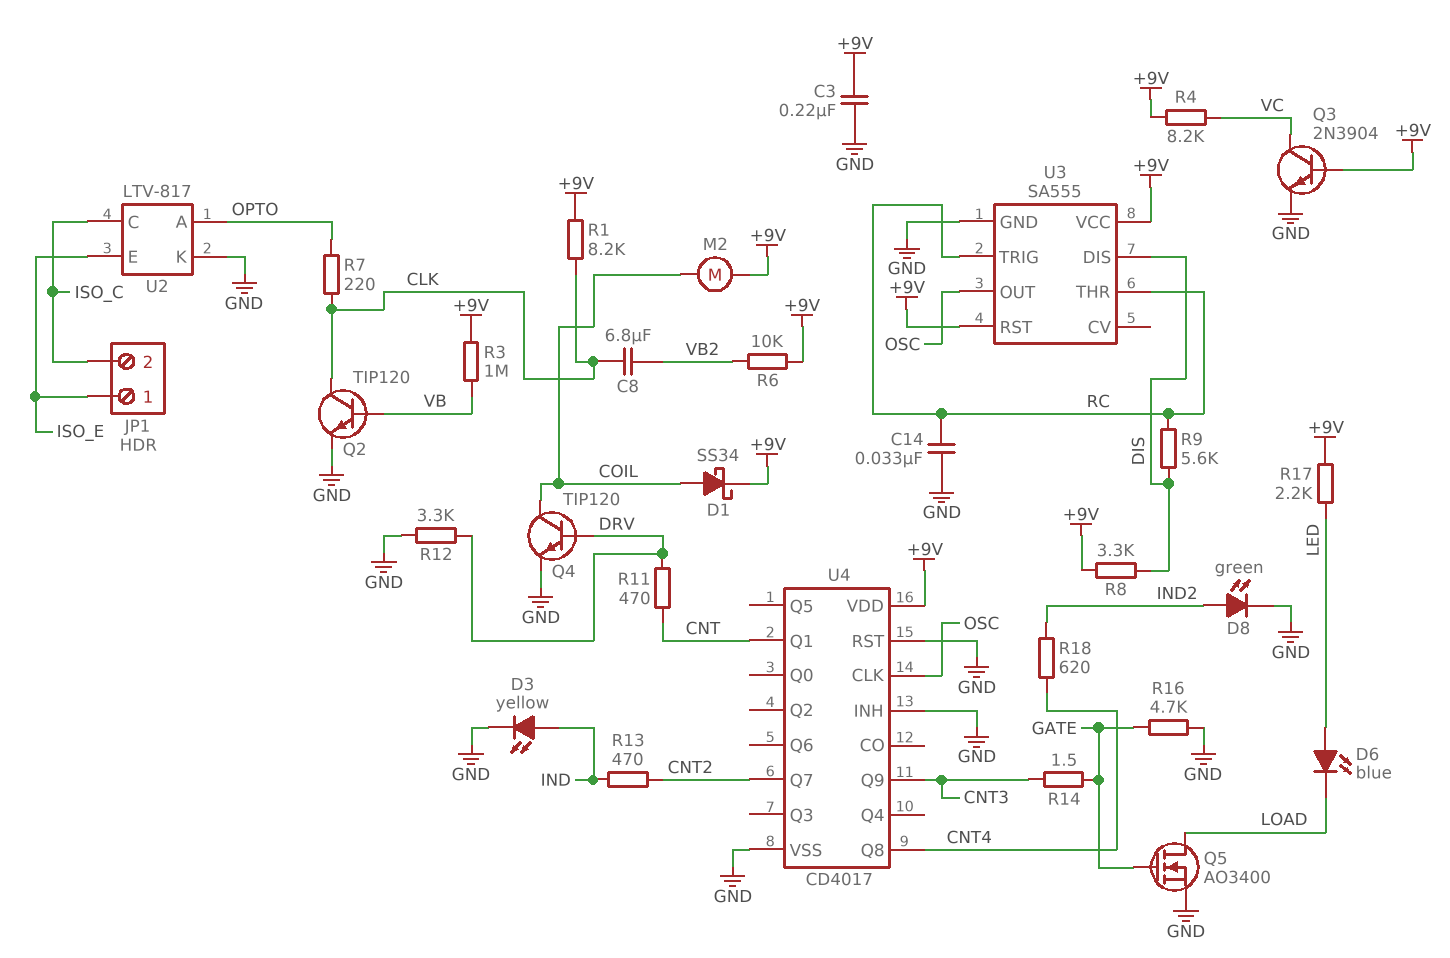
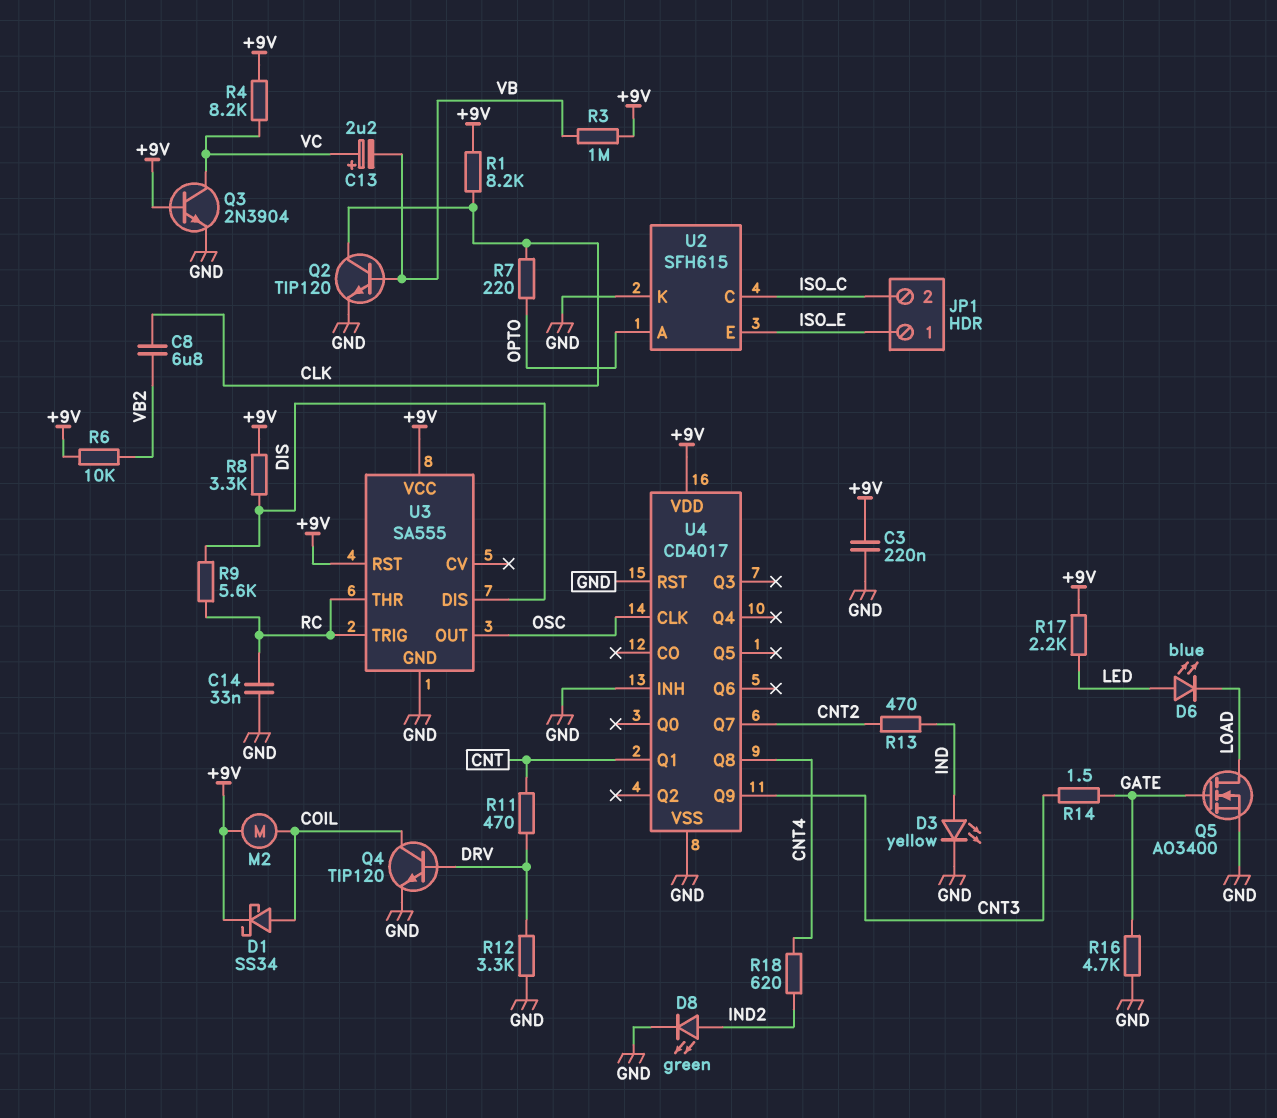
C13: none -> 2.2uF (plus VC, minus VB)
U2: LTV-817 -> SFH615

